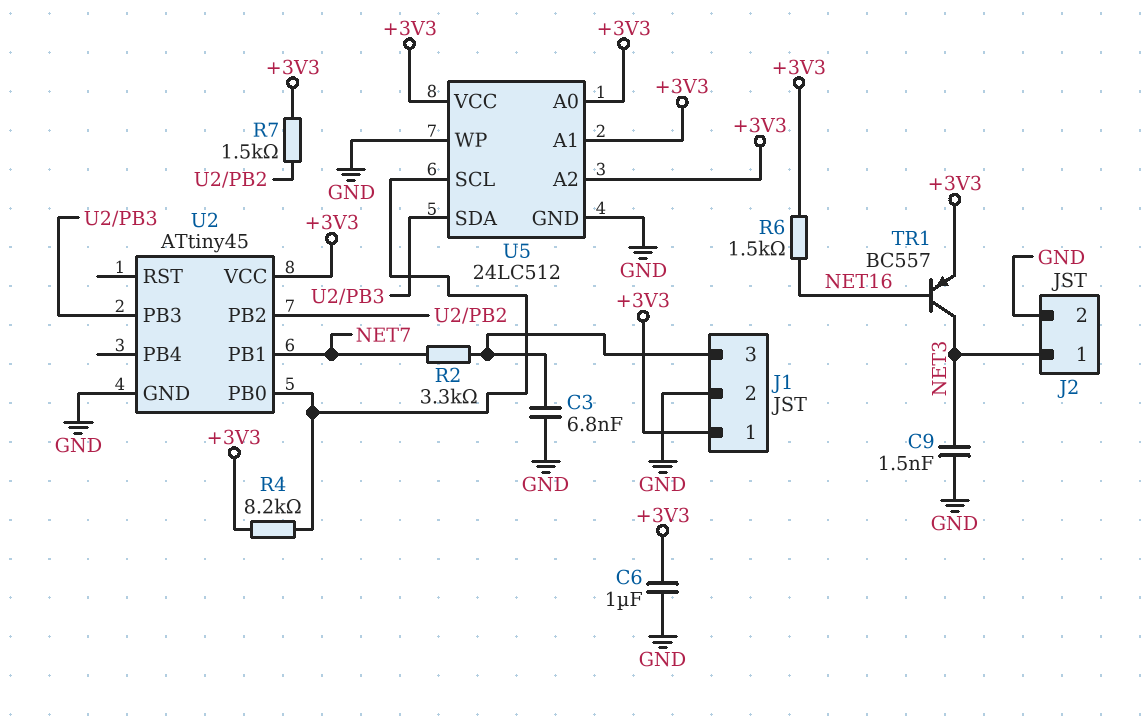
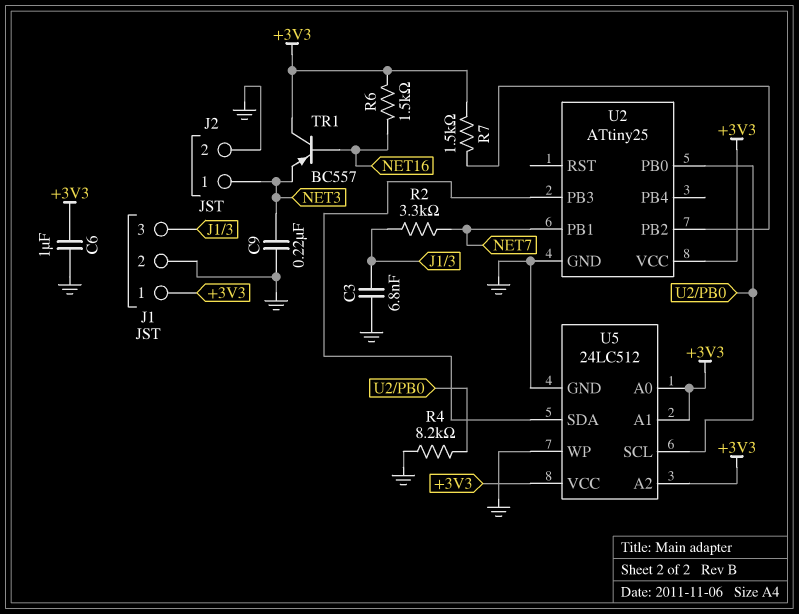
C9: 1.5nF (GND, NET3) -> 220nF (GND, NET3)
R4: 8.2k (+3V3, U2/PB0) -> 8.2k (GND, U2/PB0)
TR1: PNP BC557 (B NET16, C NET3, E +3V3) -> PNP BC557 (B NET16, C +3V3, E NET3)
U2: ATtiny45 -> ATtiny25

